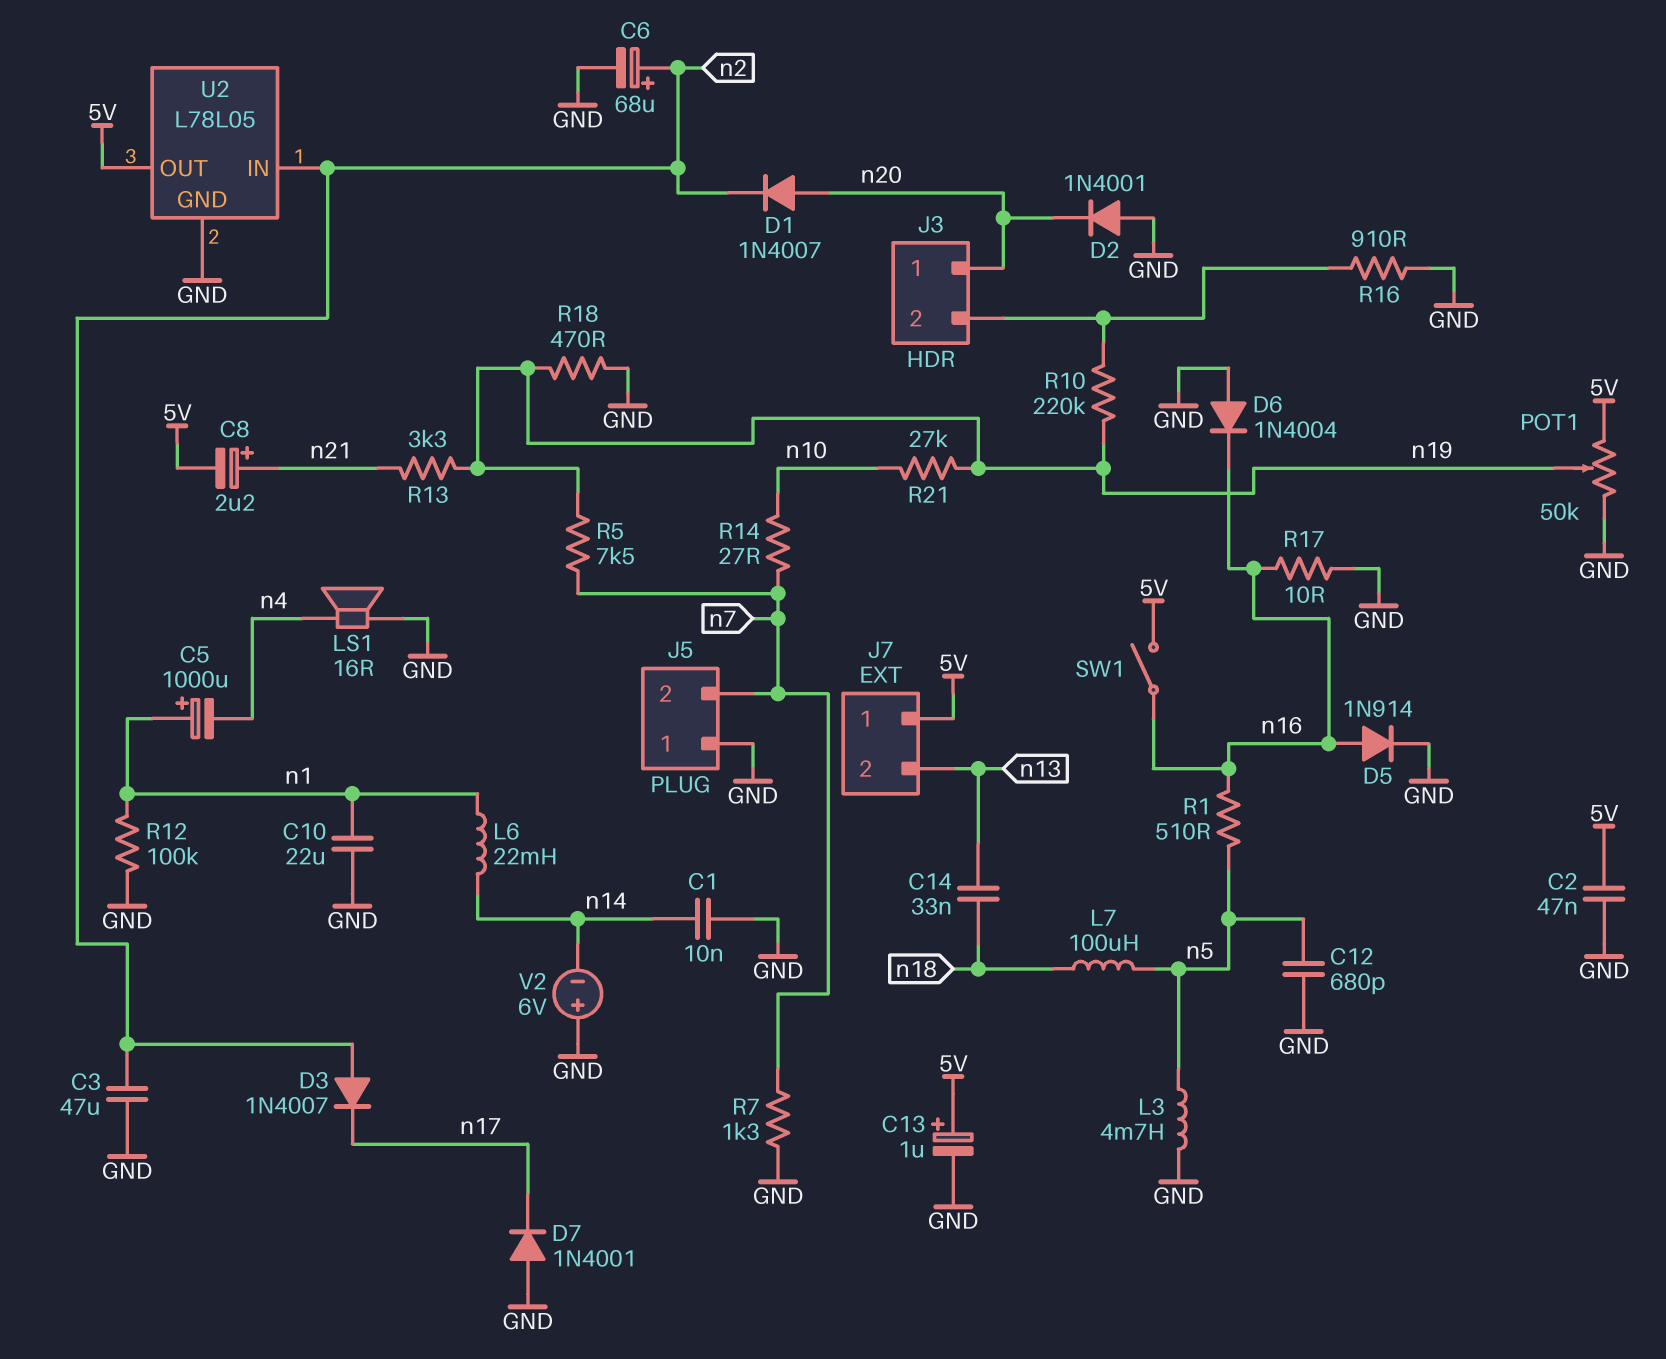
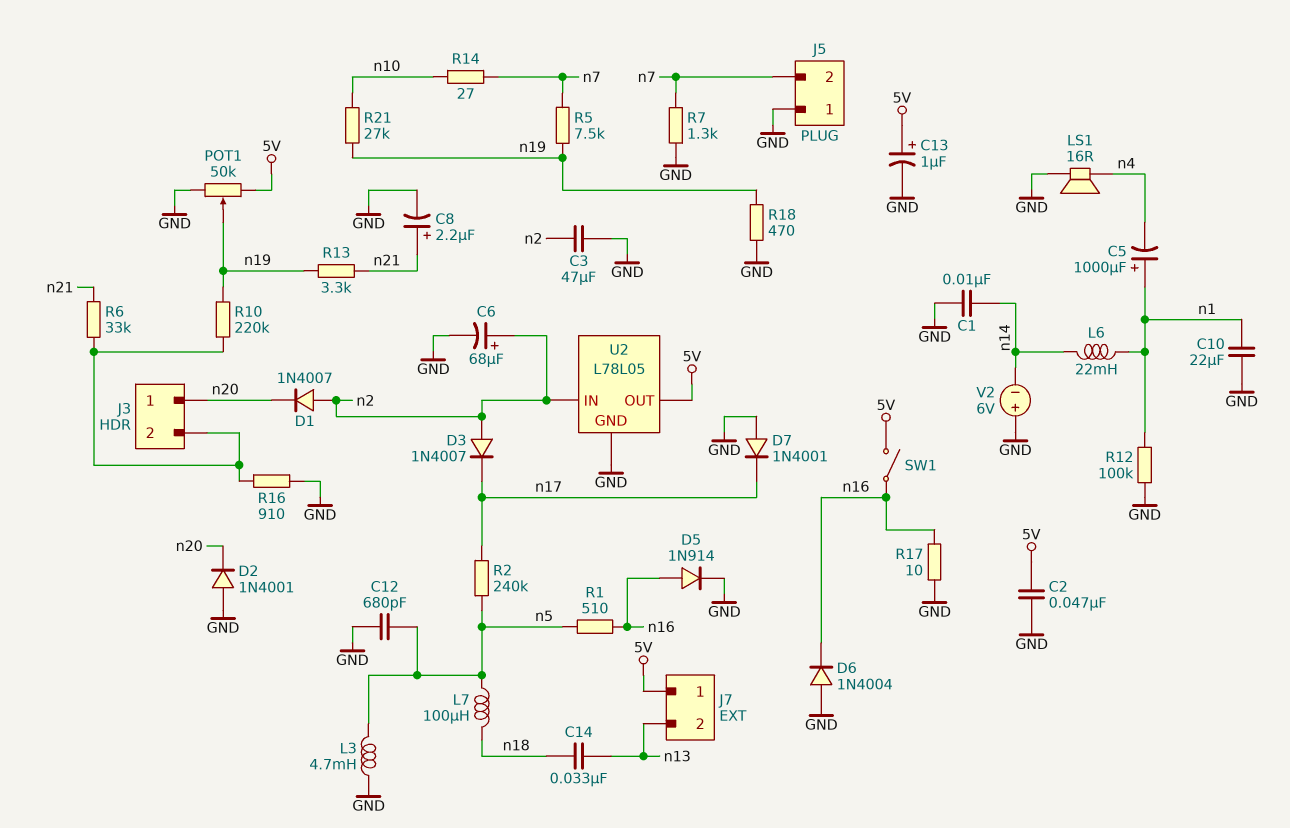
C8: 2.2uF (plus n21, minus 5V) -> 2.2uF (plus n21, minus GND)
D1: diode 1N4007 (A n20, K n2) -> diode 1N4007 (A n2, K n20)
R2: none -> 240k (n5, n17)
R6: none -> 33k (J3/2, n21)

